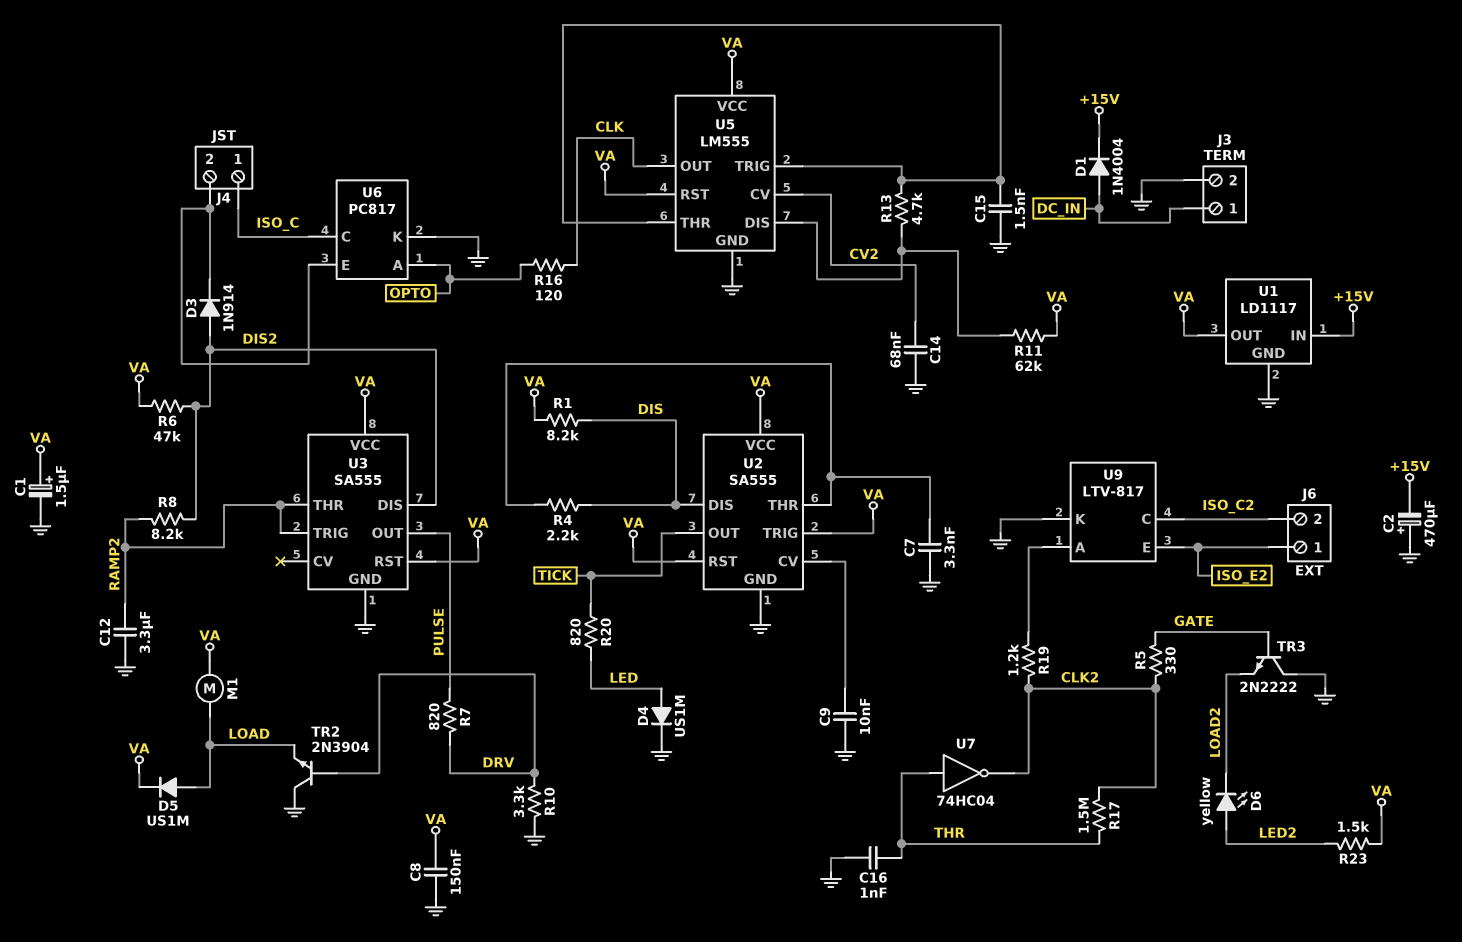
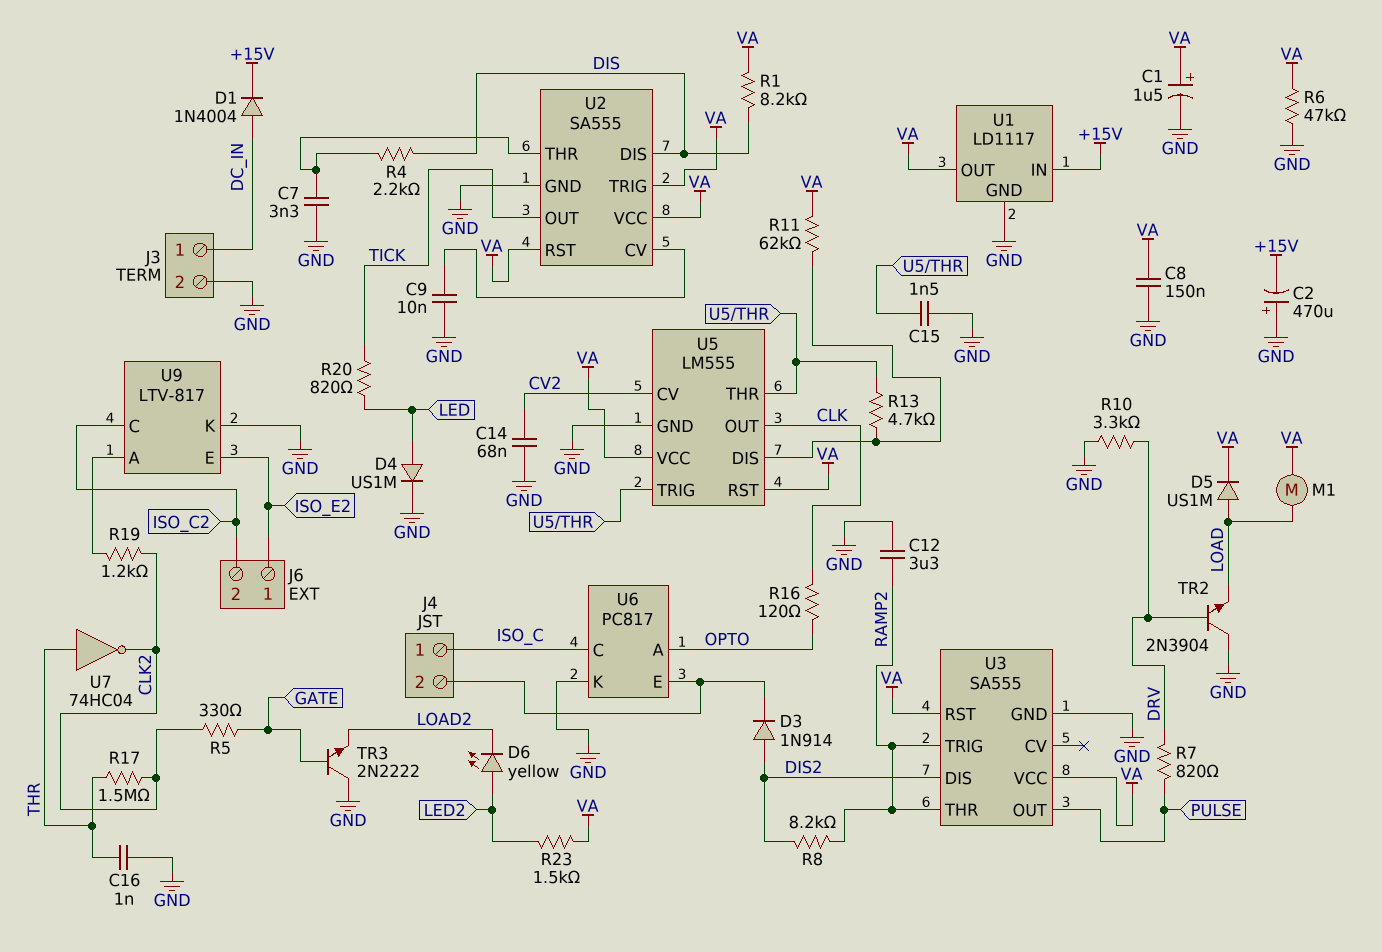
R6: 47k (DIS2, VA) -> 47k (GND, VA)

